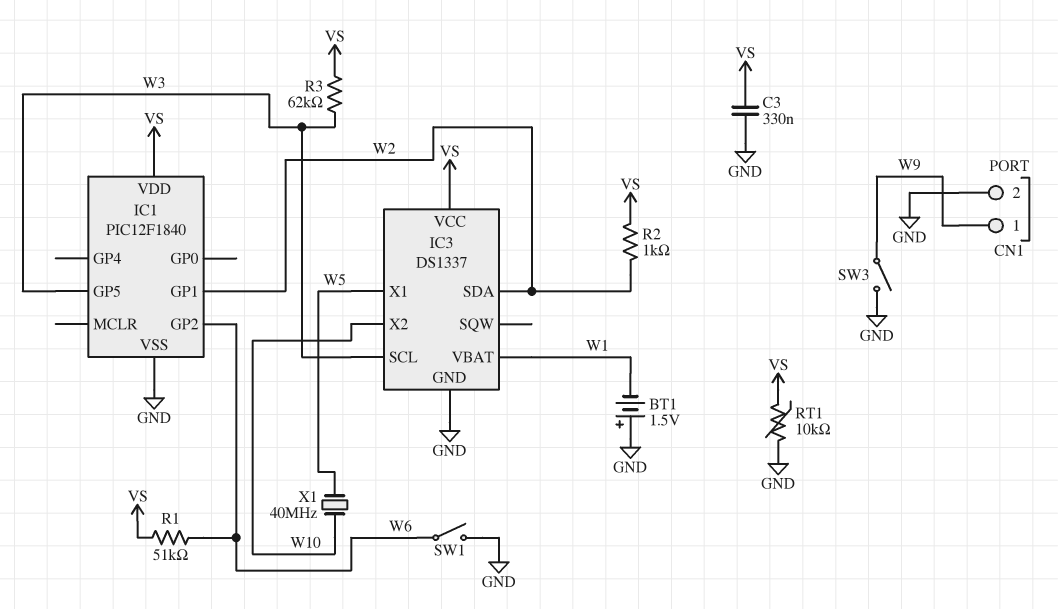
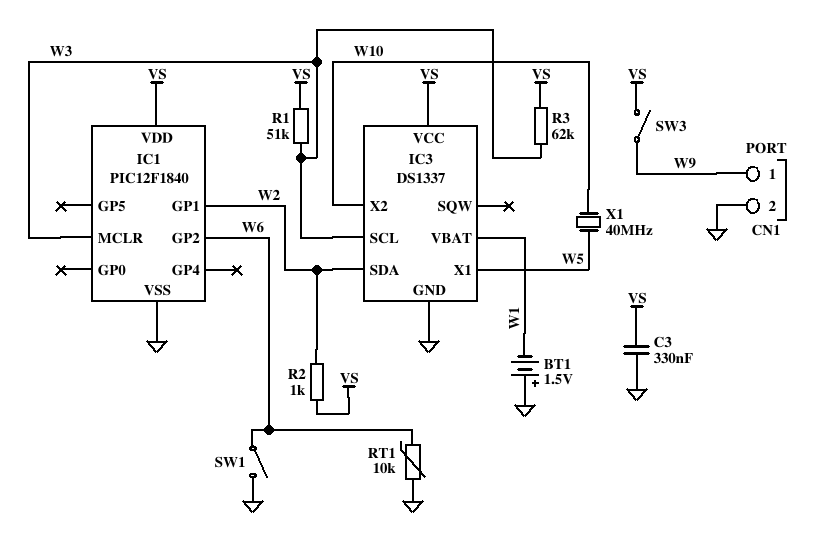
IC1 pin GP5: W3 -> none
IC1 pin MCLR: none -> W3
R1: 51k (VS, W6) -> 51k (VS, W3)
RT1: 10k (GND, VS) -> 10k (GND, W6)
SW3: switch (GND, W9) -> switch (VS, W9)

